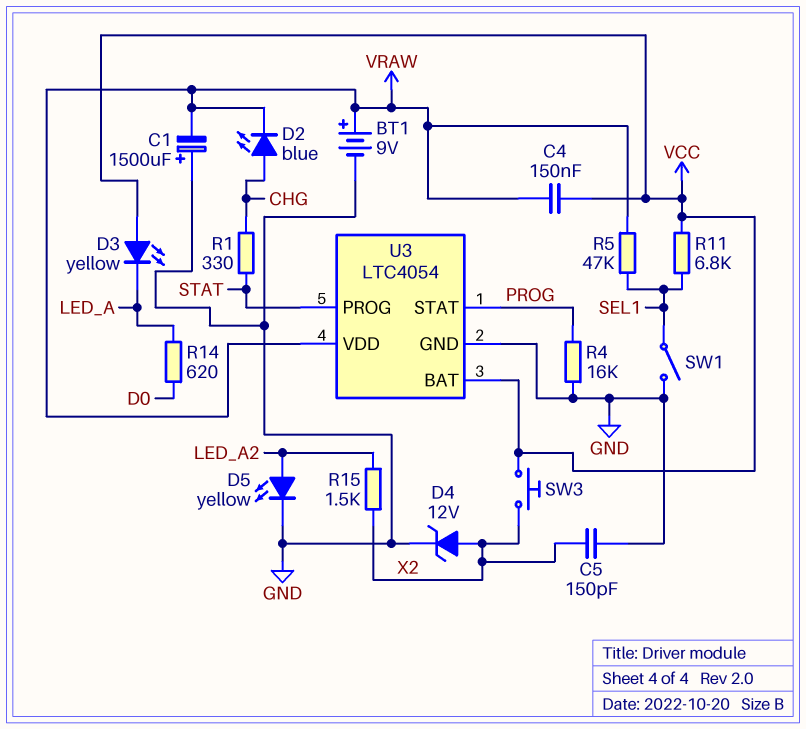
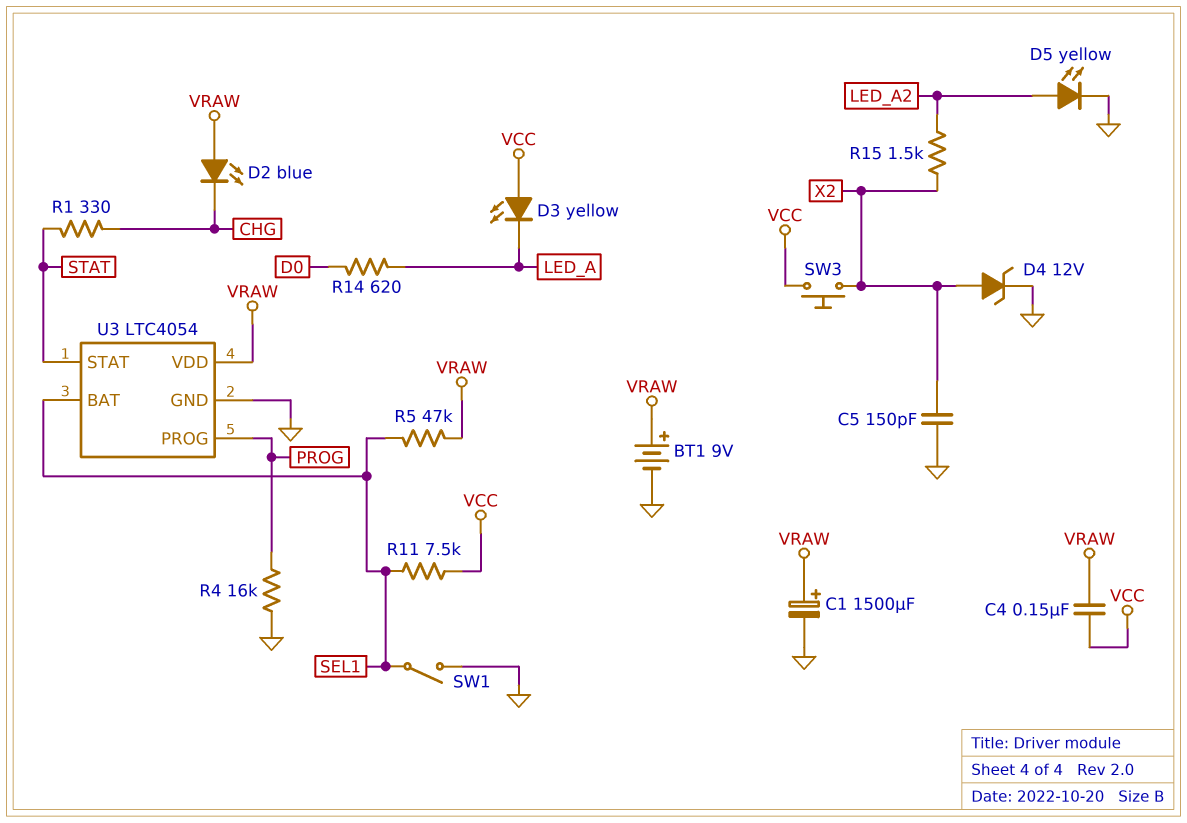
C1: 1500uF (plus GND, minus VRAW) -> 1500uF (plus VRAW, minus GND)
D2: LED blue (A CHG, K VRAW) -> LED blue (A VRAW, K CHG)
R11: 6.8k (SEL1, VCC) -> 7.5k (SEL1, VCC)
U3 pin BAT: VCC -> SEL1
U3 pin PROG: STAT -> PROG
U3 pin STAT: PROG -> STAT

